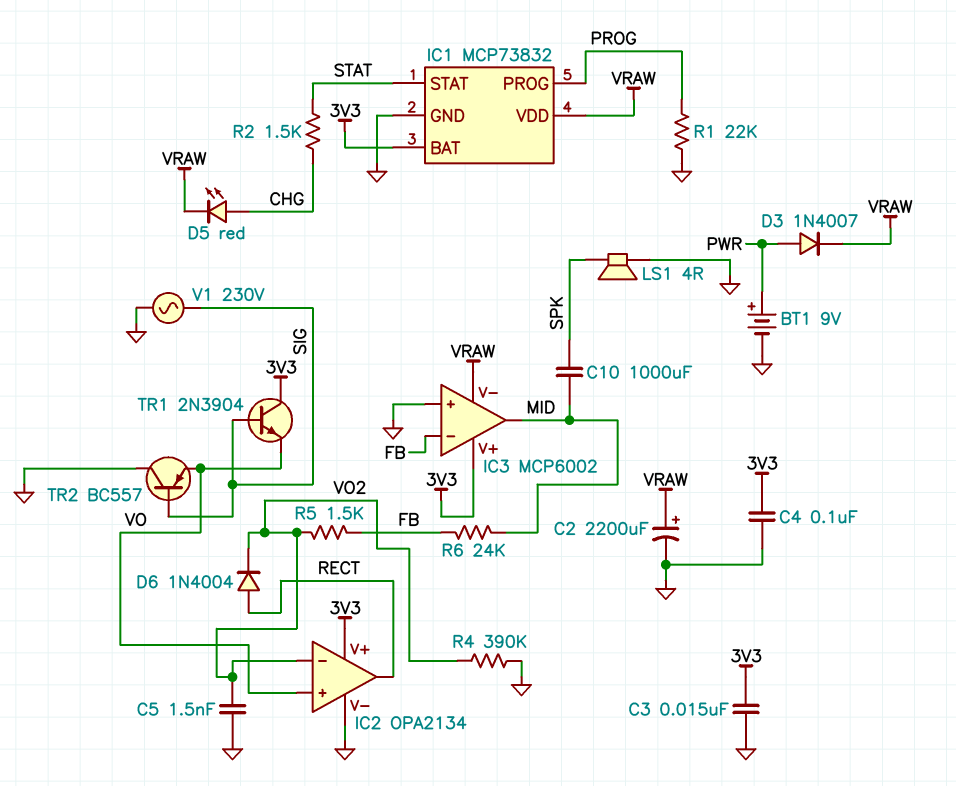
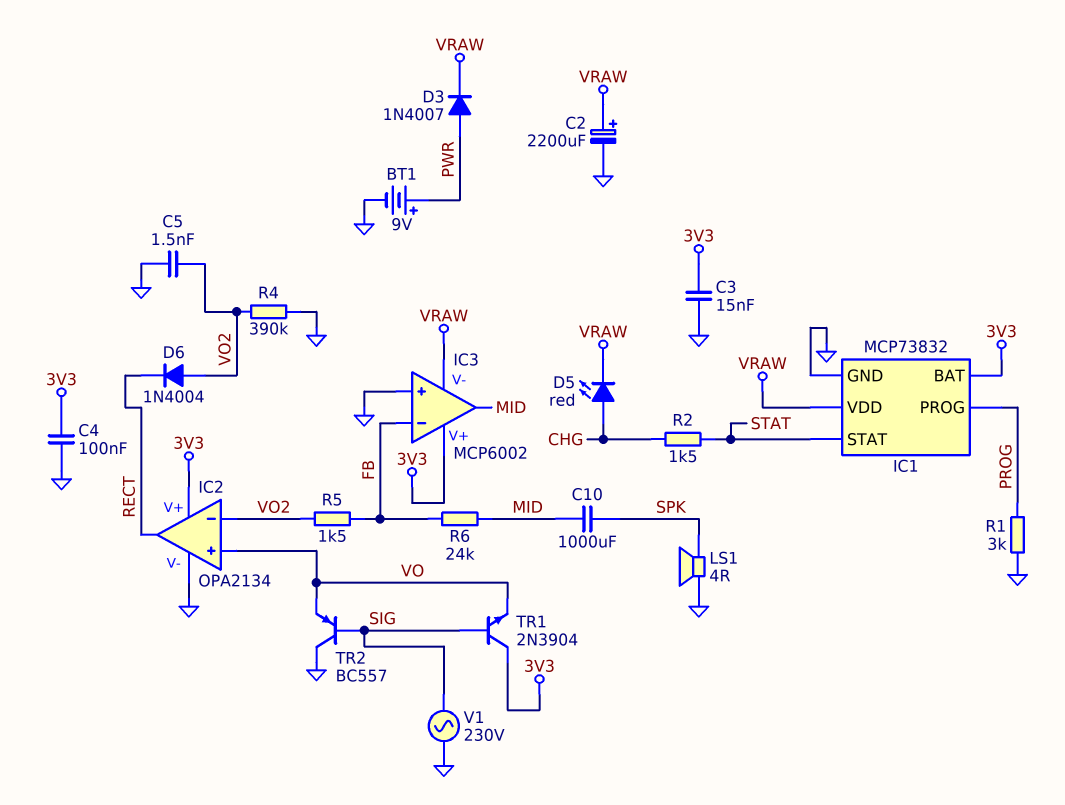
D6: diode 1N4004 (A RECT, K VO2) -> diode 1N4004 (A VO2, K RECT)
R1: 22k (GND, PROG) -> 3k (GND, PROG)

